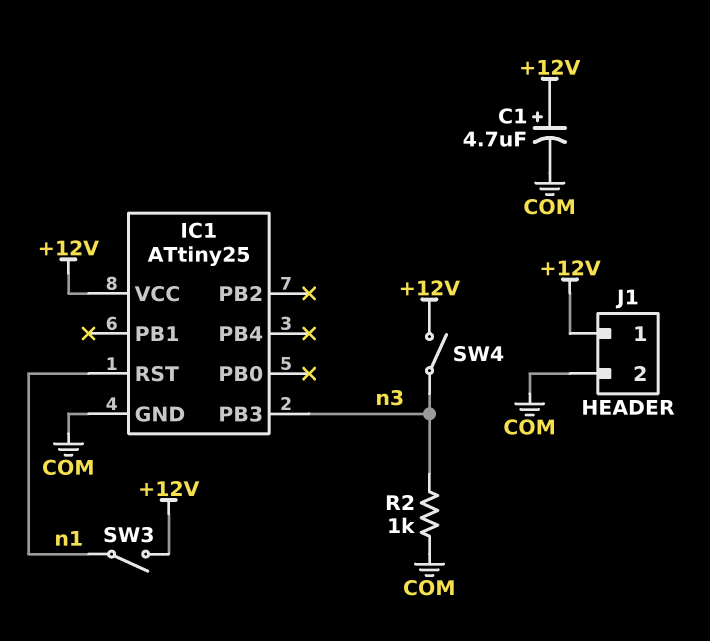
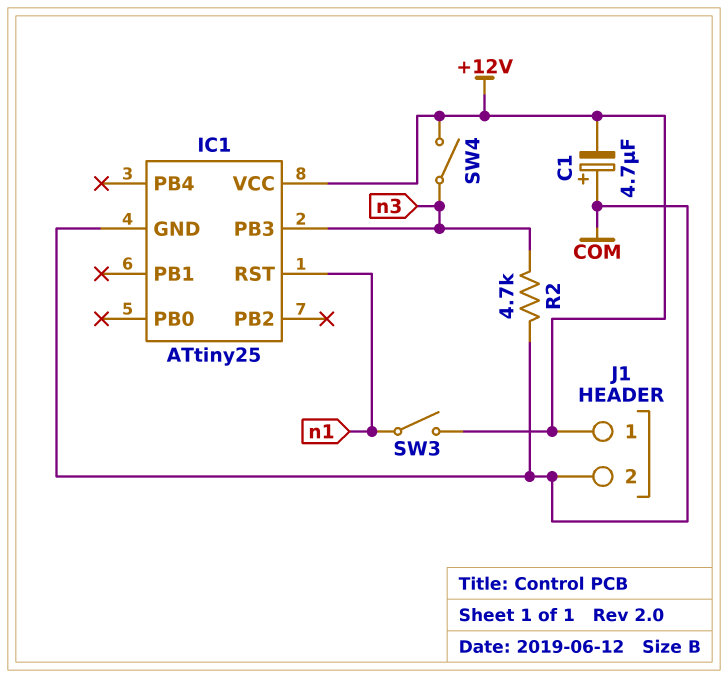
C1: 4.7uF (plus +12V, minus COM) -> 4.7uF (plus COM, minus +12V)
R2: 1k (COM, n3) -> 4.7k (COM, n3)

